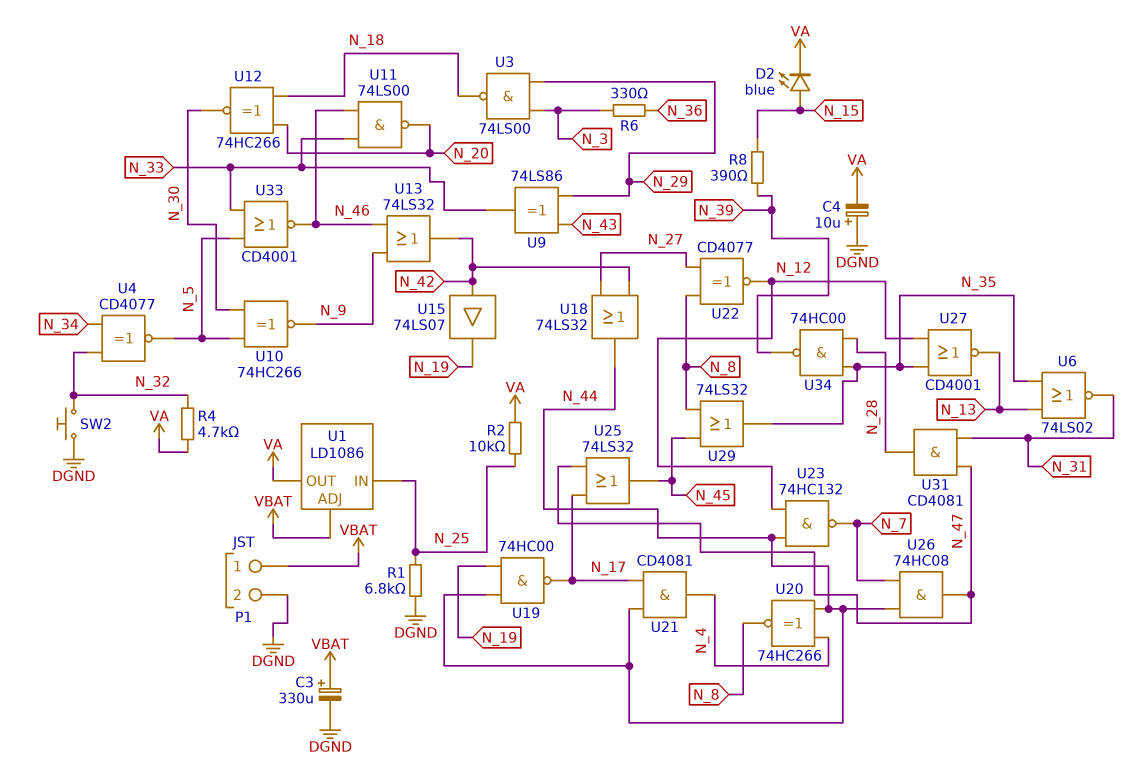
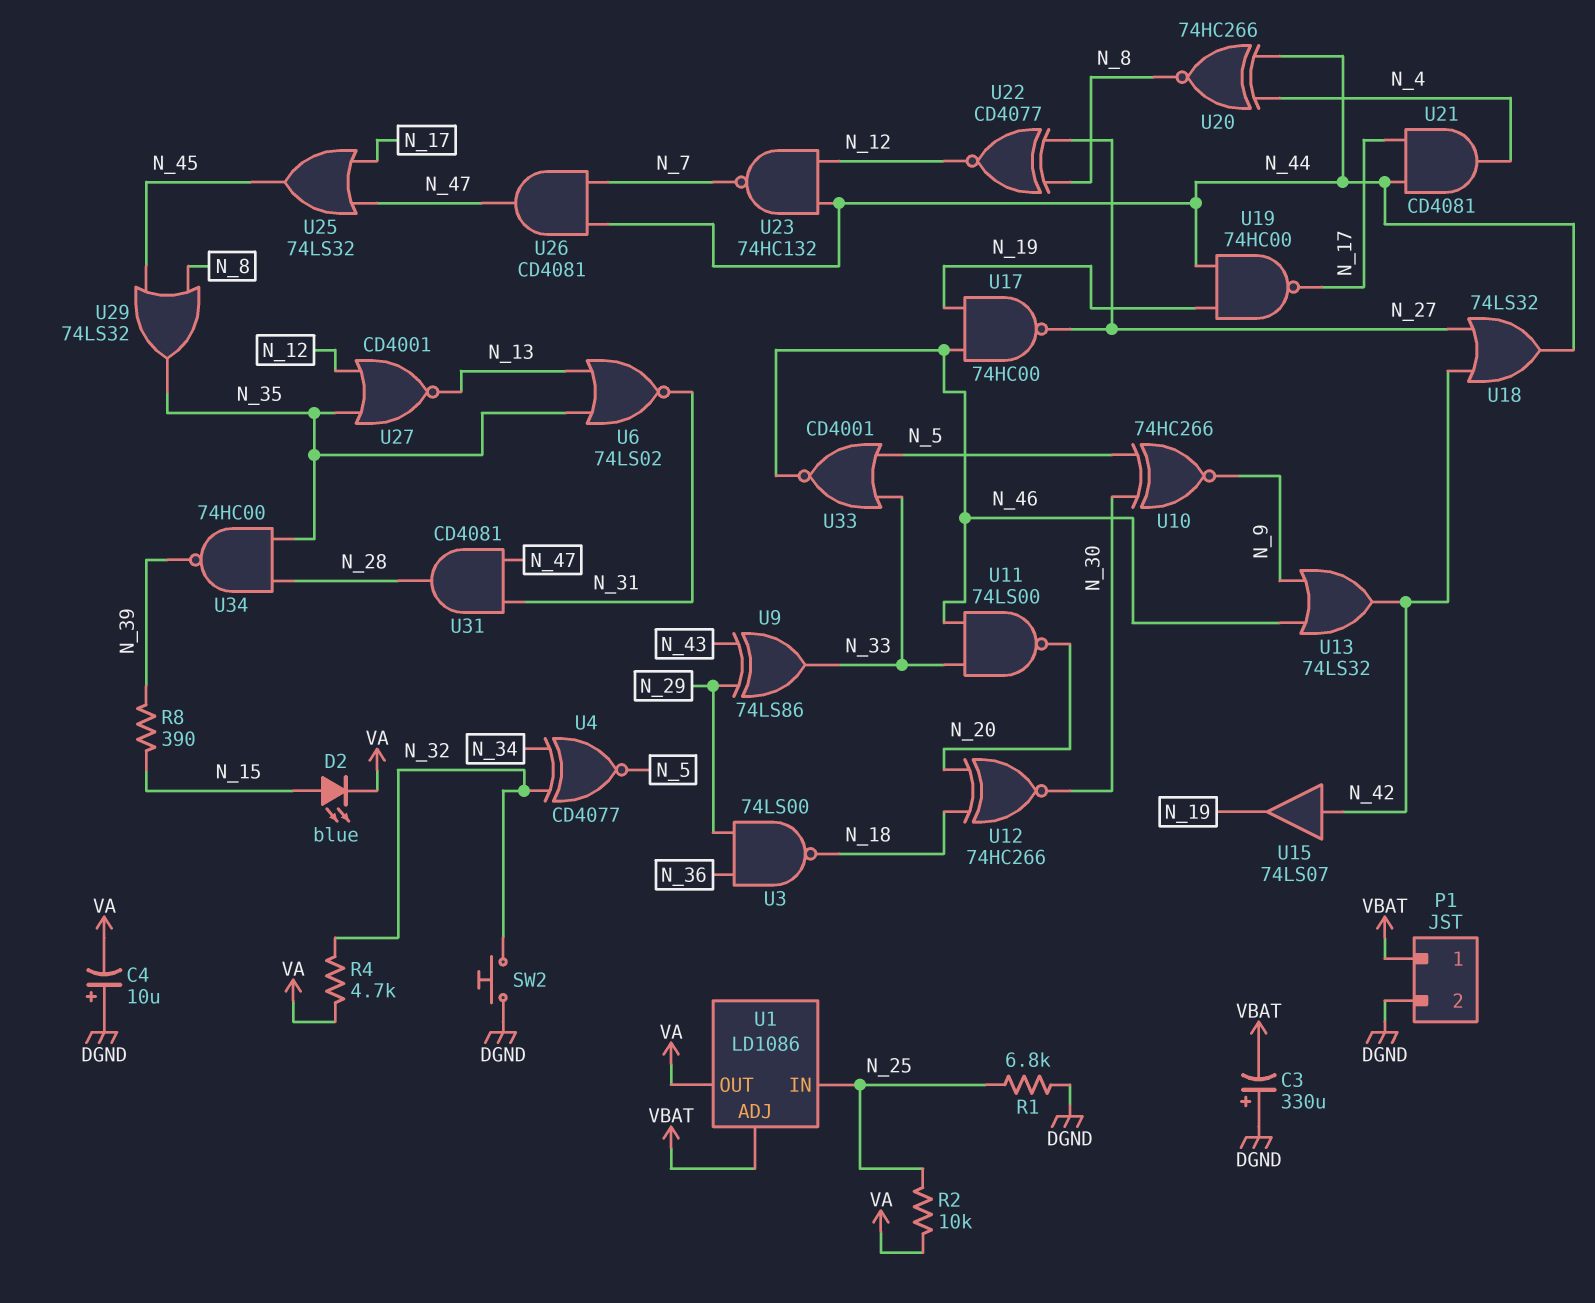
C3: 330uF (plus VBAT, minus DGND) -> 330uF (plus DGND, minus VBAT)
R6: 330 (N_3, N_36) -> none
U3: NAND 74LS00 (in N_3, in N_29, out N_18) -> NAND 74LS00 (in N_29, in N_36, out N_18)
U17: none -> NAND 74HC00 (in N_19, in N_46, out N_27)
U26: AND 74HC08 (in N_7, in N_44, out N_47) -> AND CD4081 (in N_7, in N_44, out N_47)

